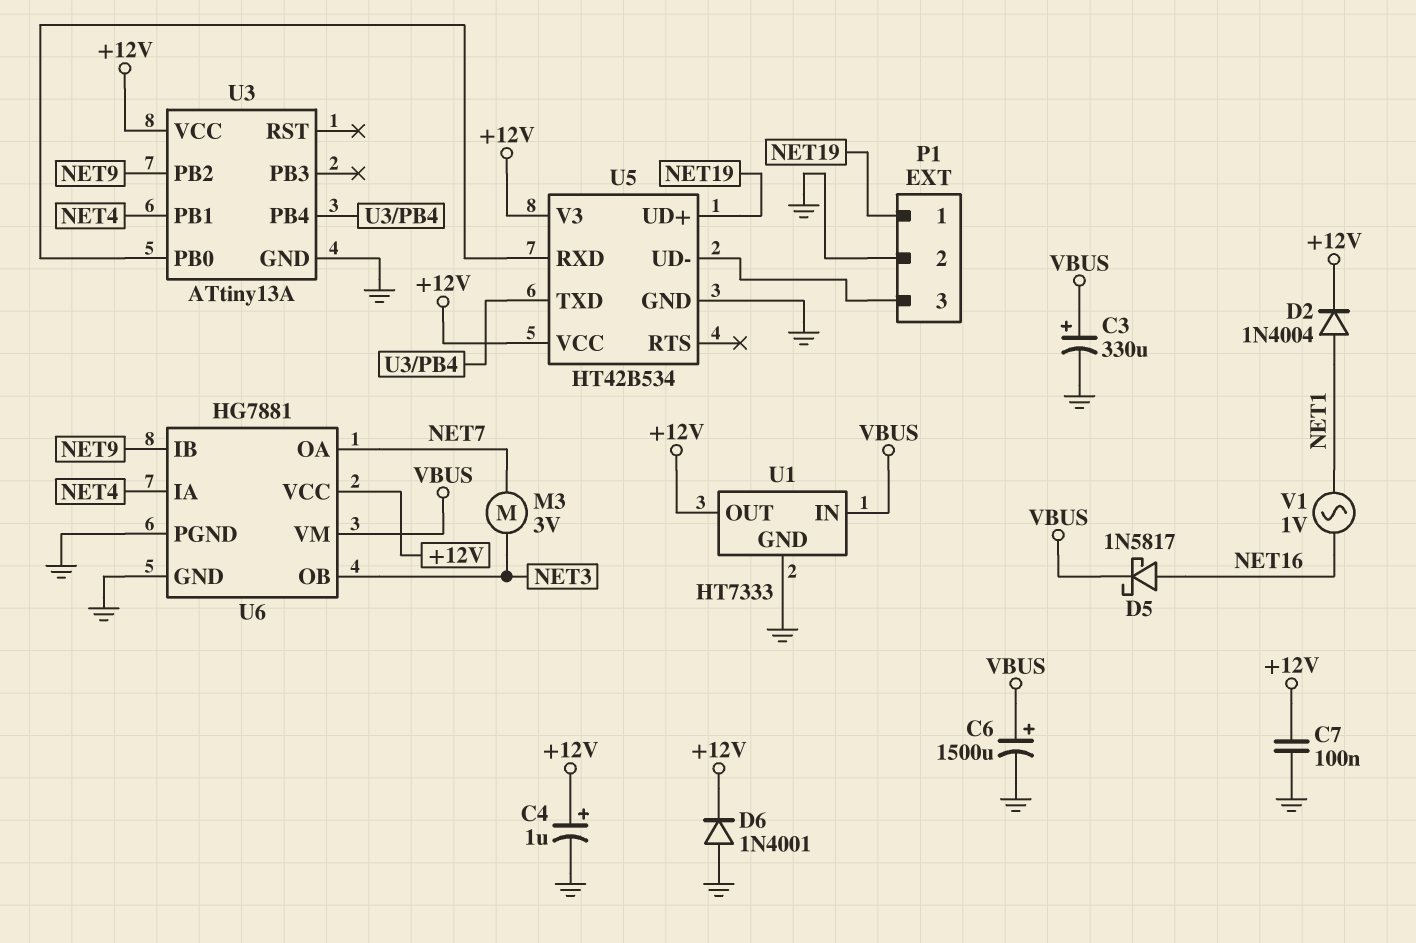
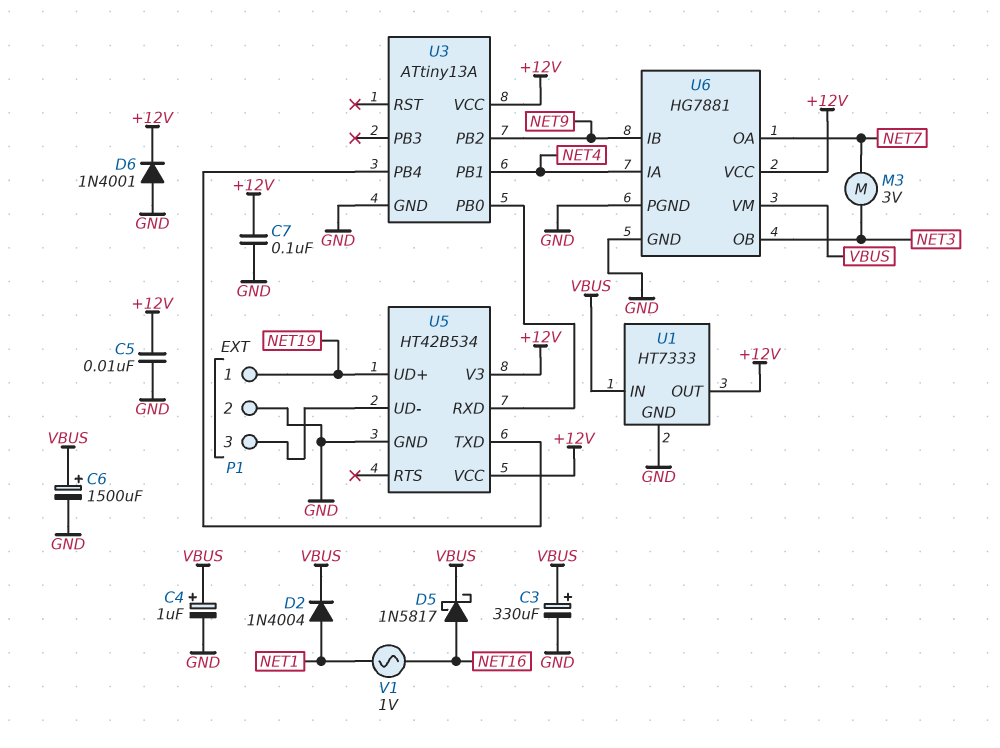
C4: 1uF (plus +12V, minus GND) -> 1uF (plus VBUS, minus GND)
C5: none -> 10nF (+12V, GND)
D2: diode 1N4004 (A NET1, K +12V) -> diode 1N4004 (A NET1, K VBUS)

